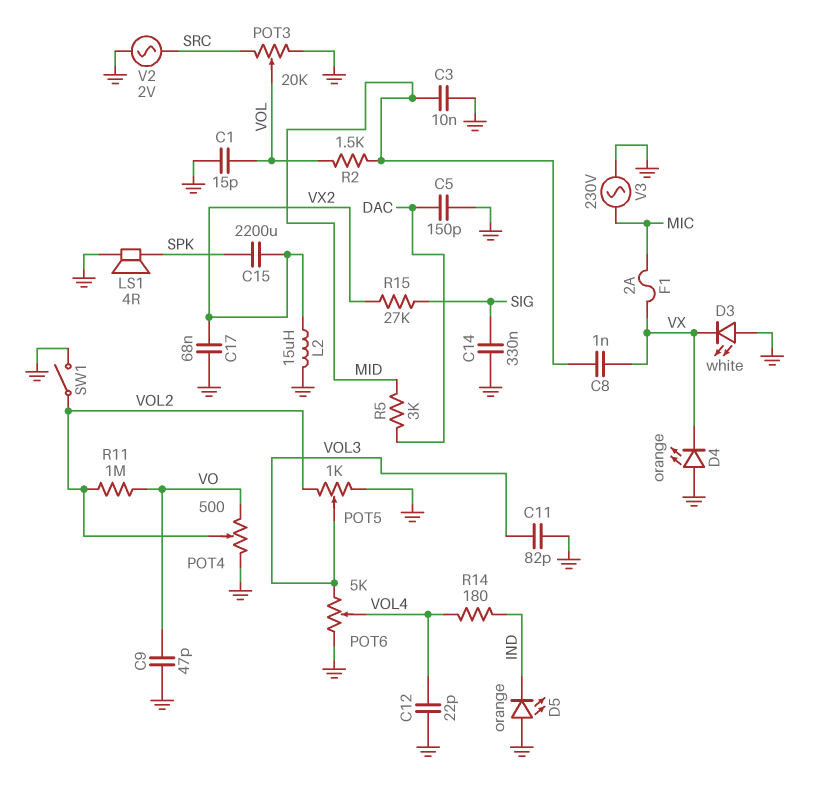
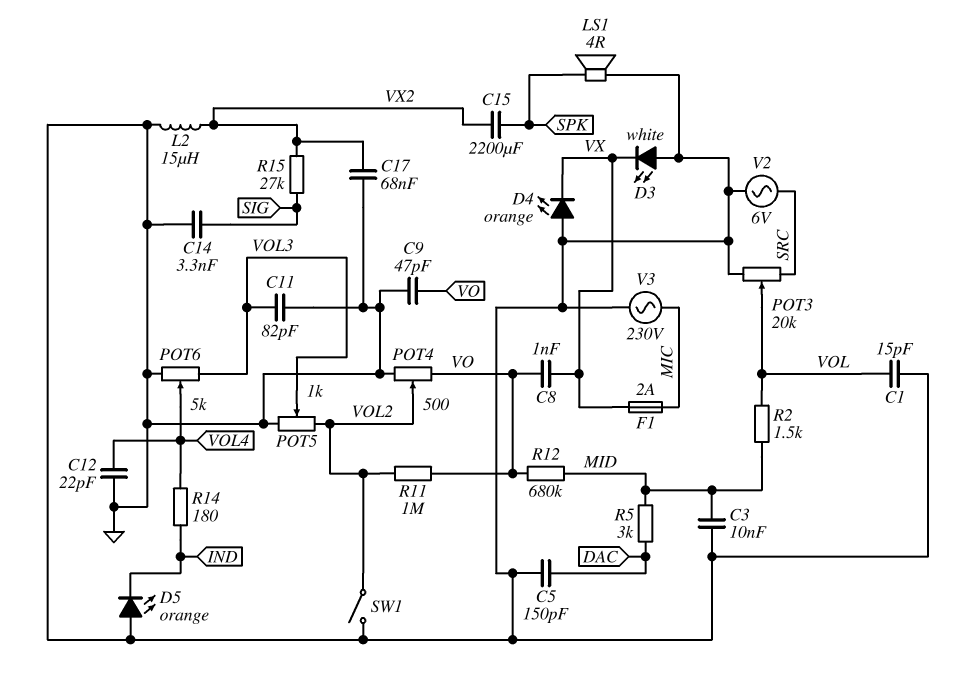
C8: 1nF (MID, VX) -> 1nF (VO, VX)
C14: 330nF (GND, SIG) -> 3.3nF (GND, SIG)
R12: none -> 680k (MID, VO)
V2: AC 2V (GND, SRC) -> AC 6V (GND, SRC)

